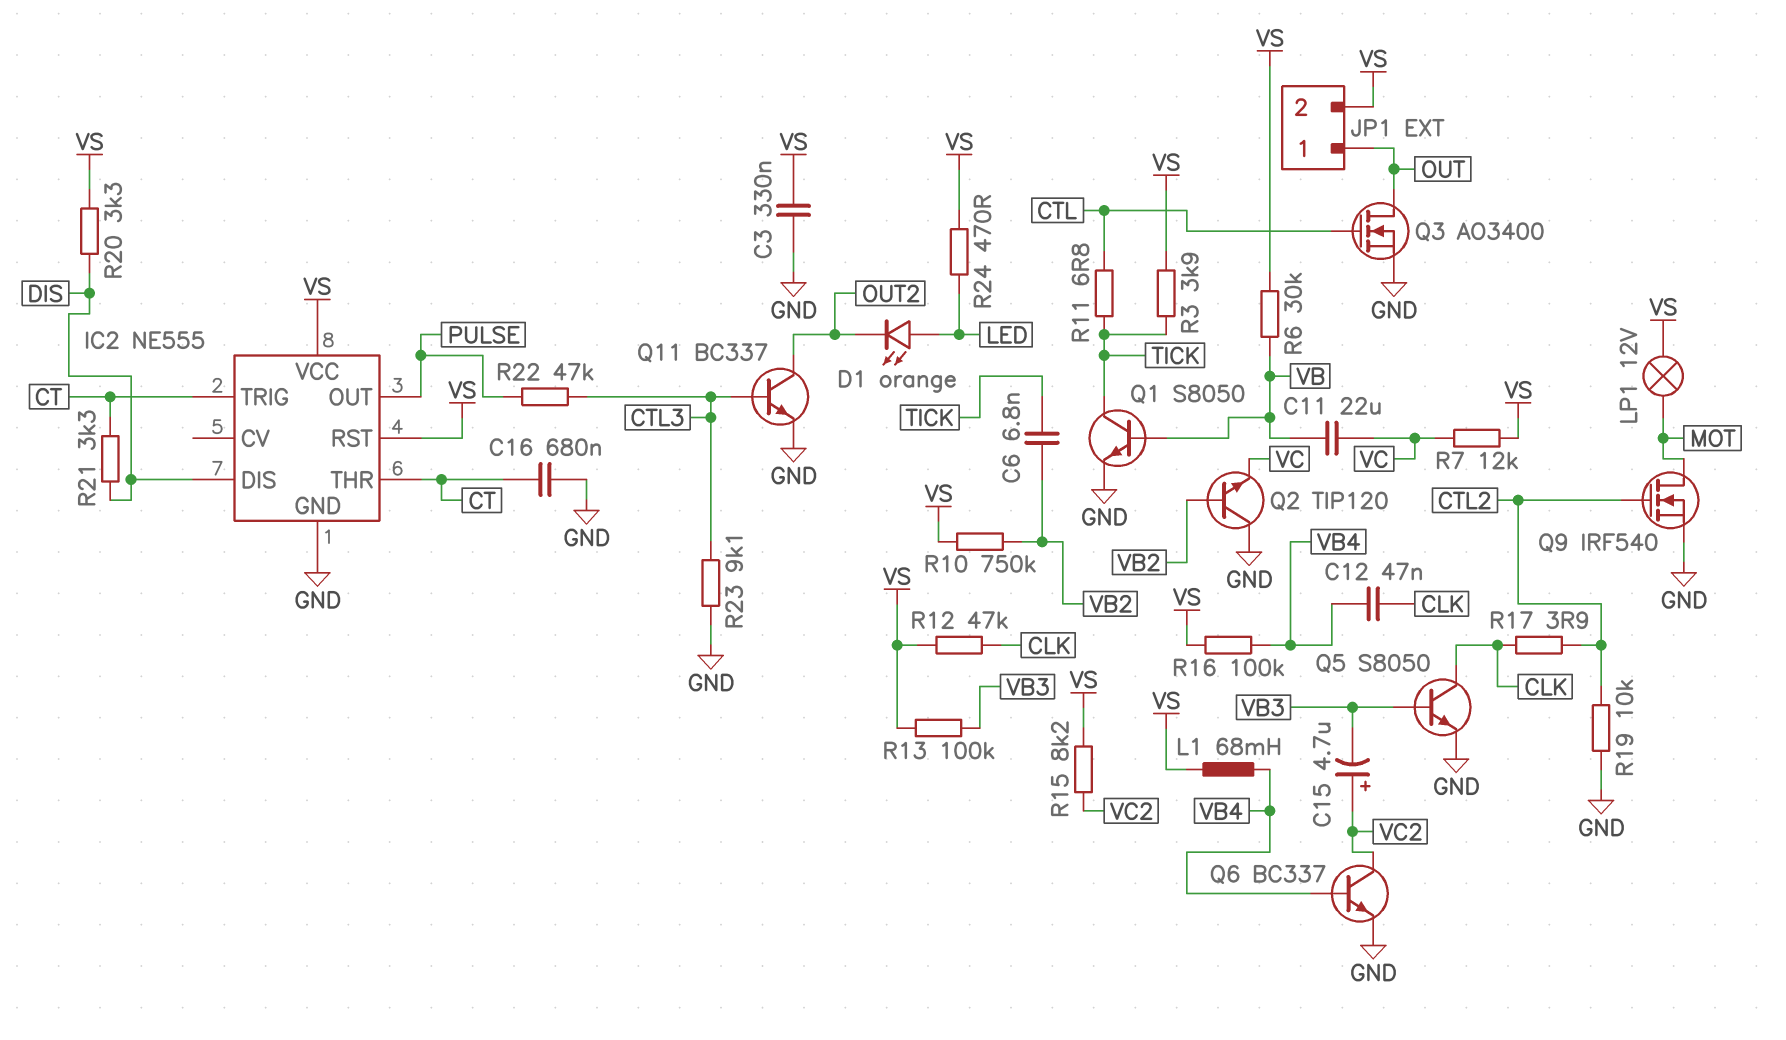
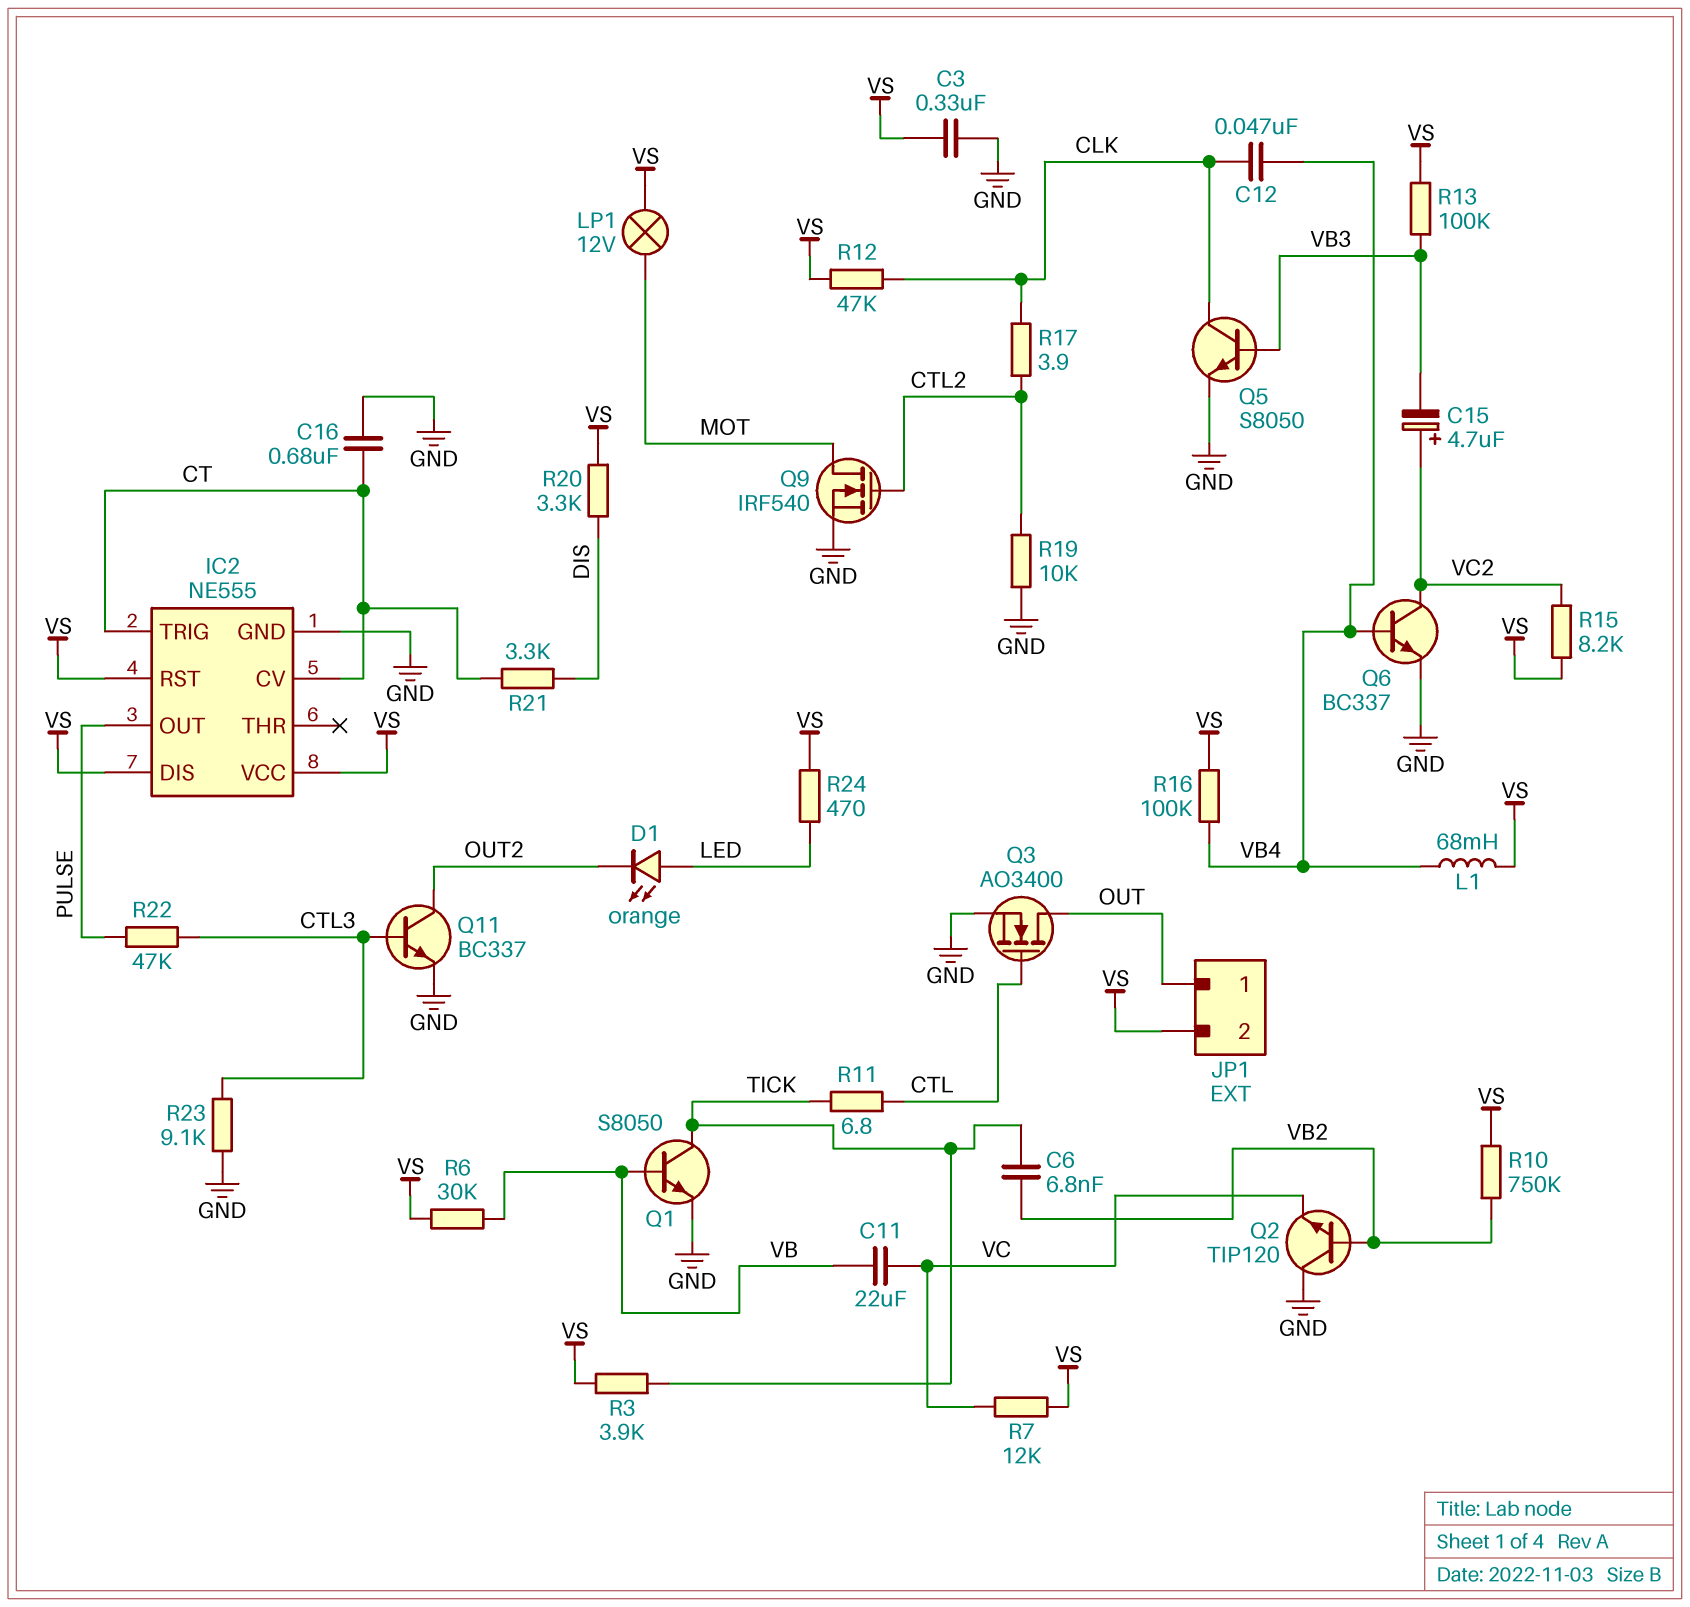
IC2 pin CV: none -> CT
IC2 pin DIS: DIS -> VS
IC2 pin THR: CT -> none

